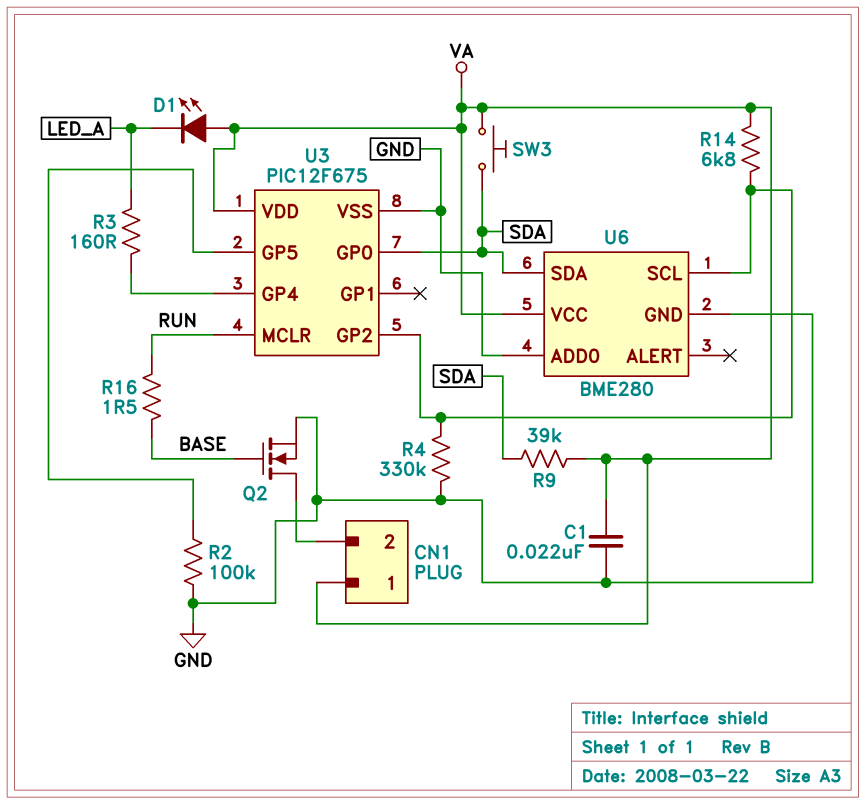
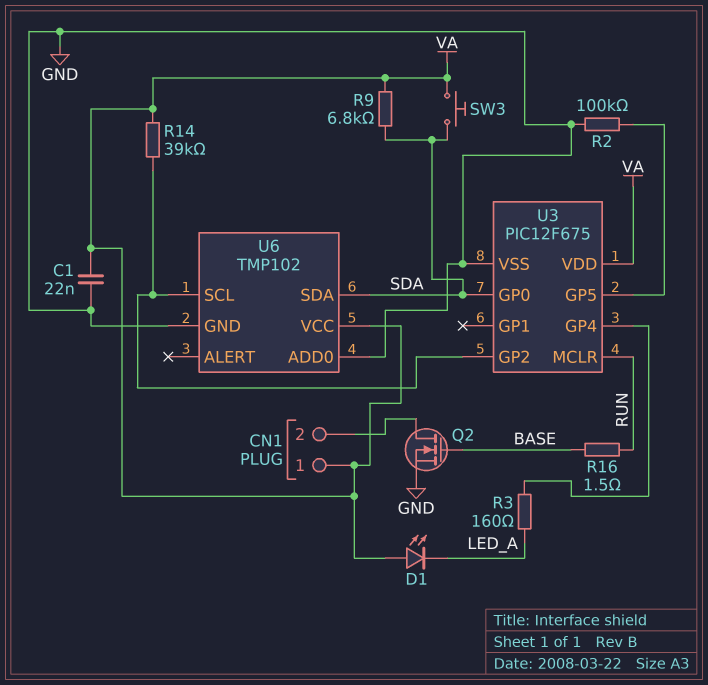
R4: 330k (GND, U3/GP2) -> none
R9: 39k (SDA, VA) -> 6.8k (SDA, VA)
R14: 6.8k (U3/GP2, VA) -> 39k (U3/GP2, VA)
U6: BME280 -> TMP102

